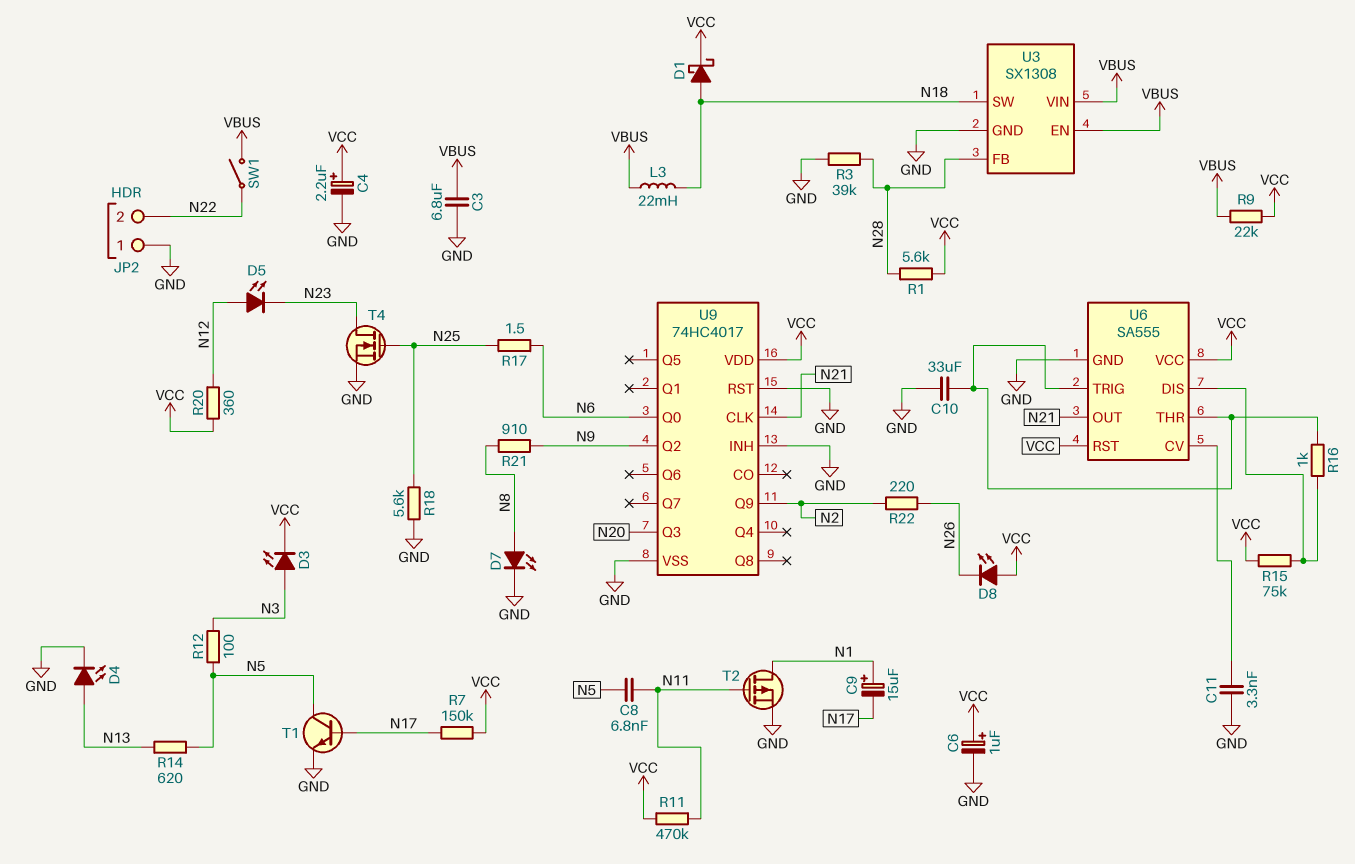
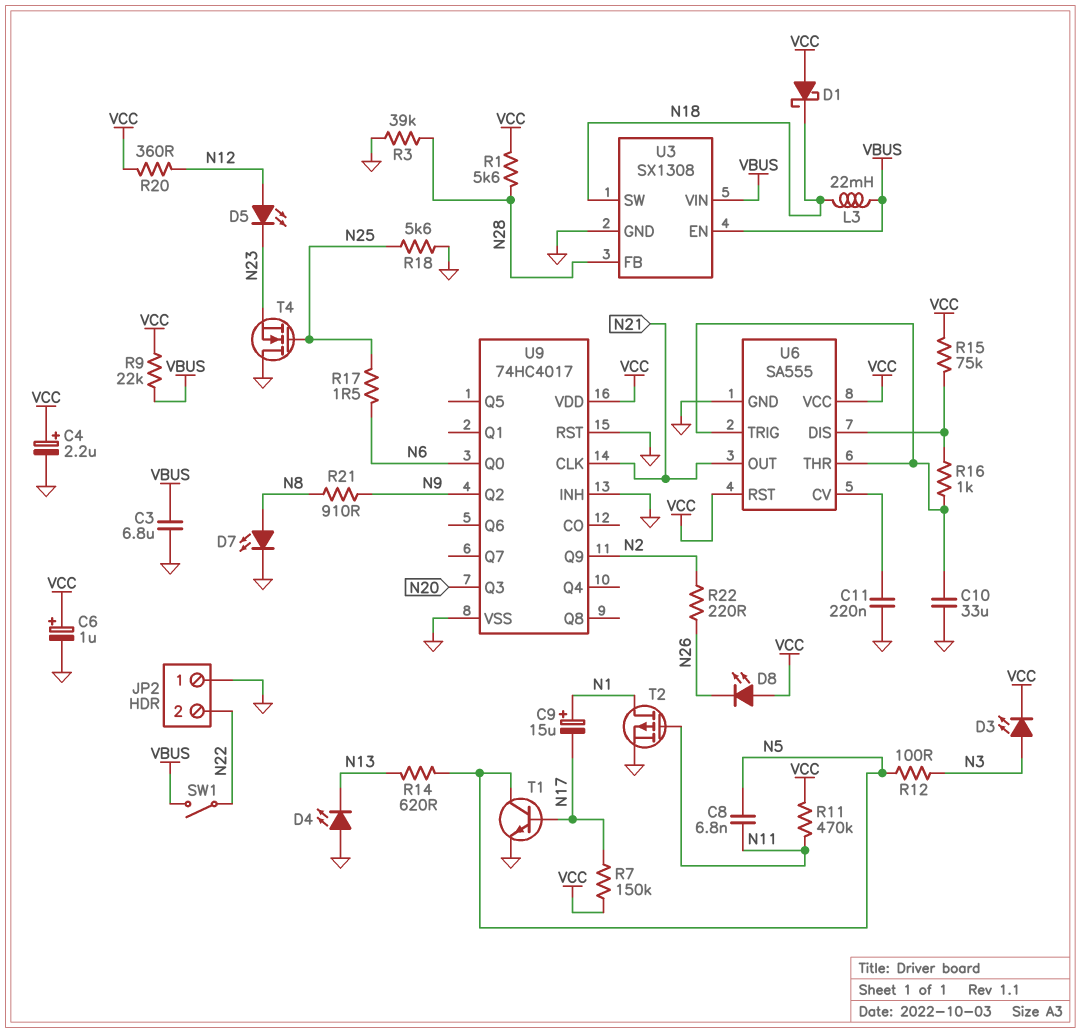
C11: 3.3nF (GND, U6/CV) -> 220nF (GND, U6/CV)
D1: schottky (A N18, K VCC) -> schottky (A VCC, K N18)
D4: LED (A N13, K GND) -> LED (A GND, K N13)
T4: NMOS (G N25, D N23, S GND) -> NMOS (G N25, D GND, S N23)

